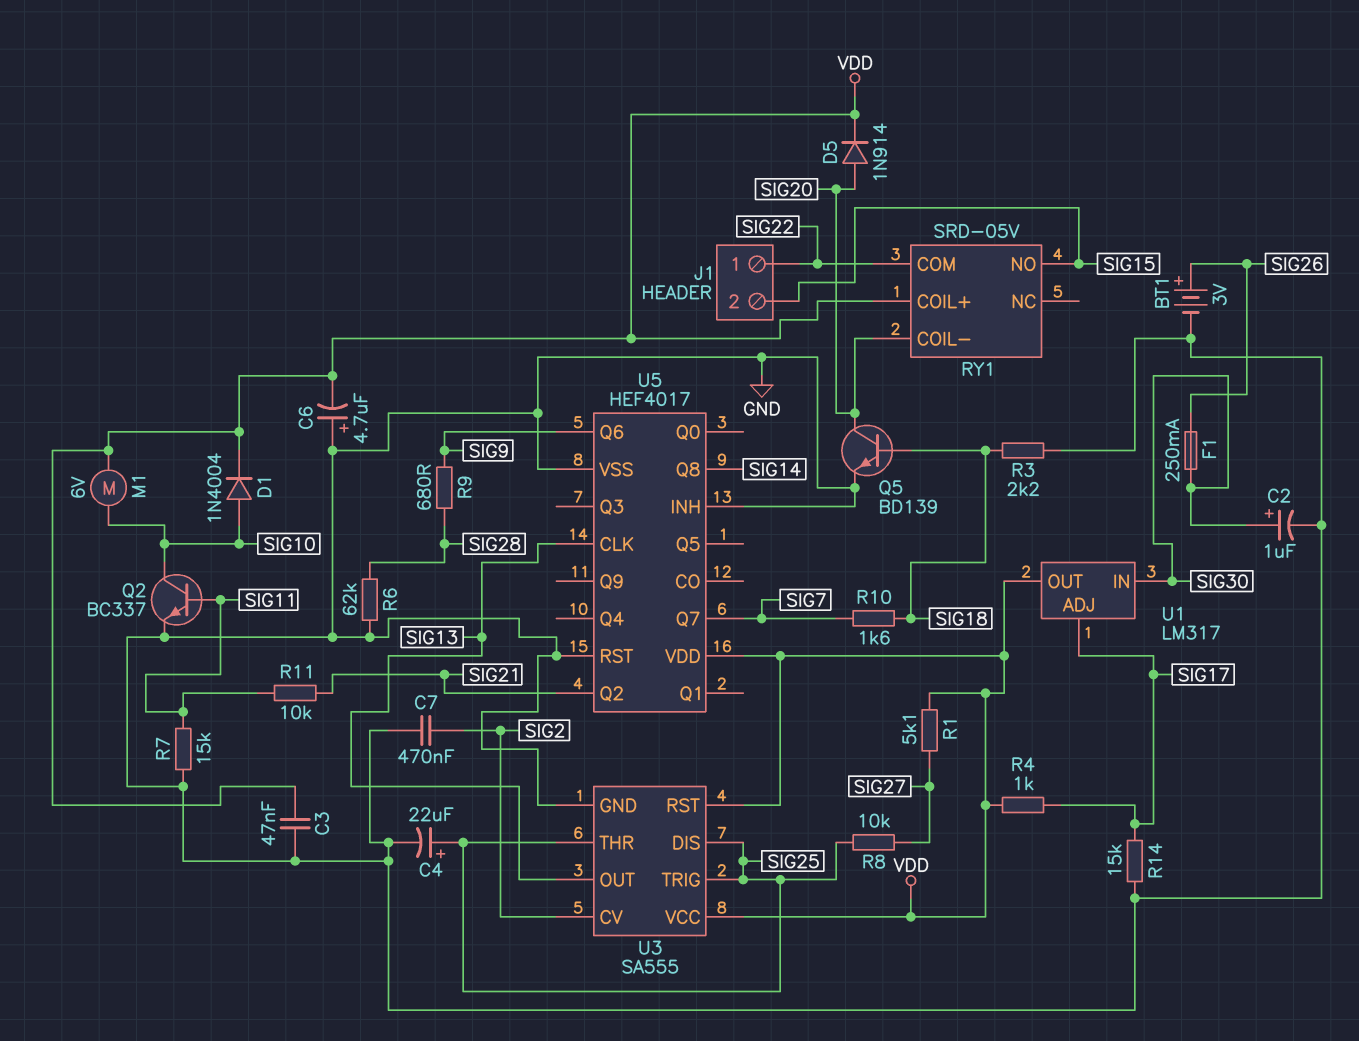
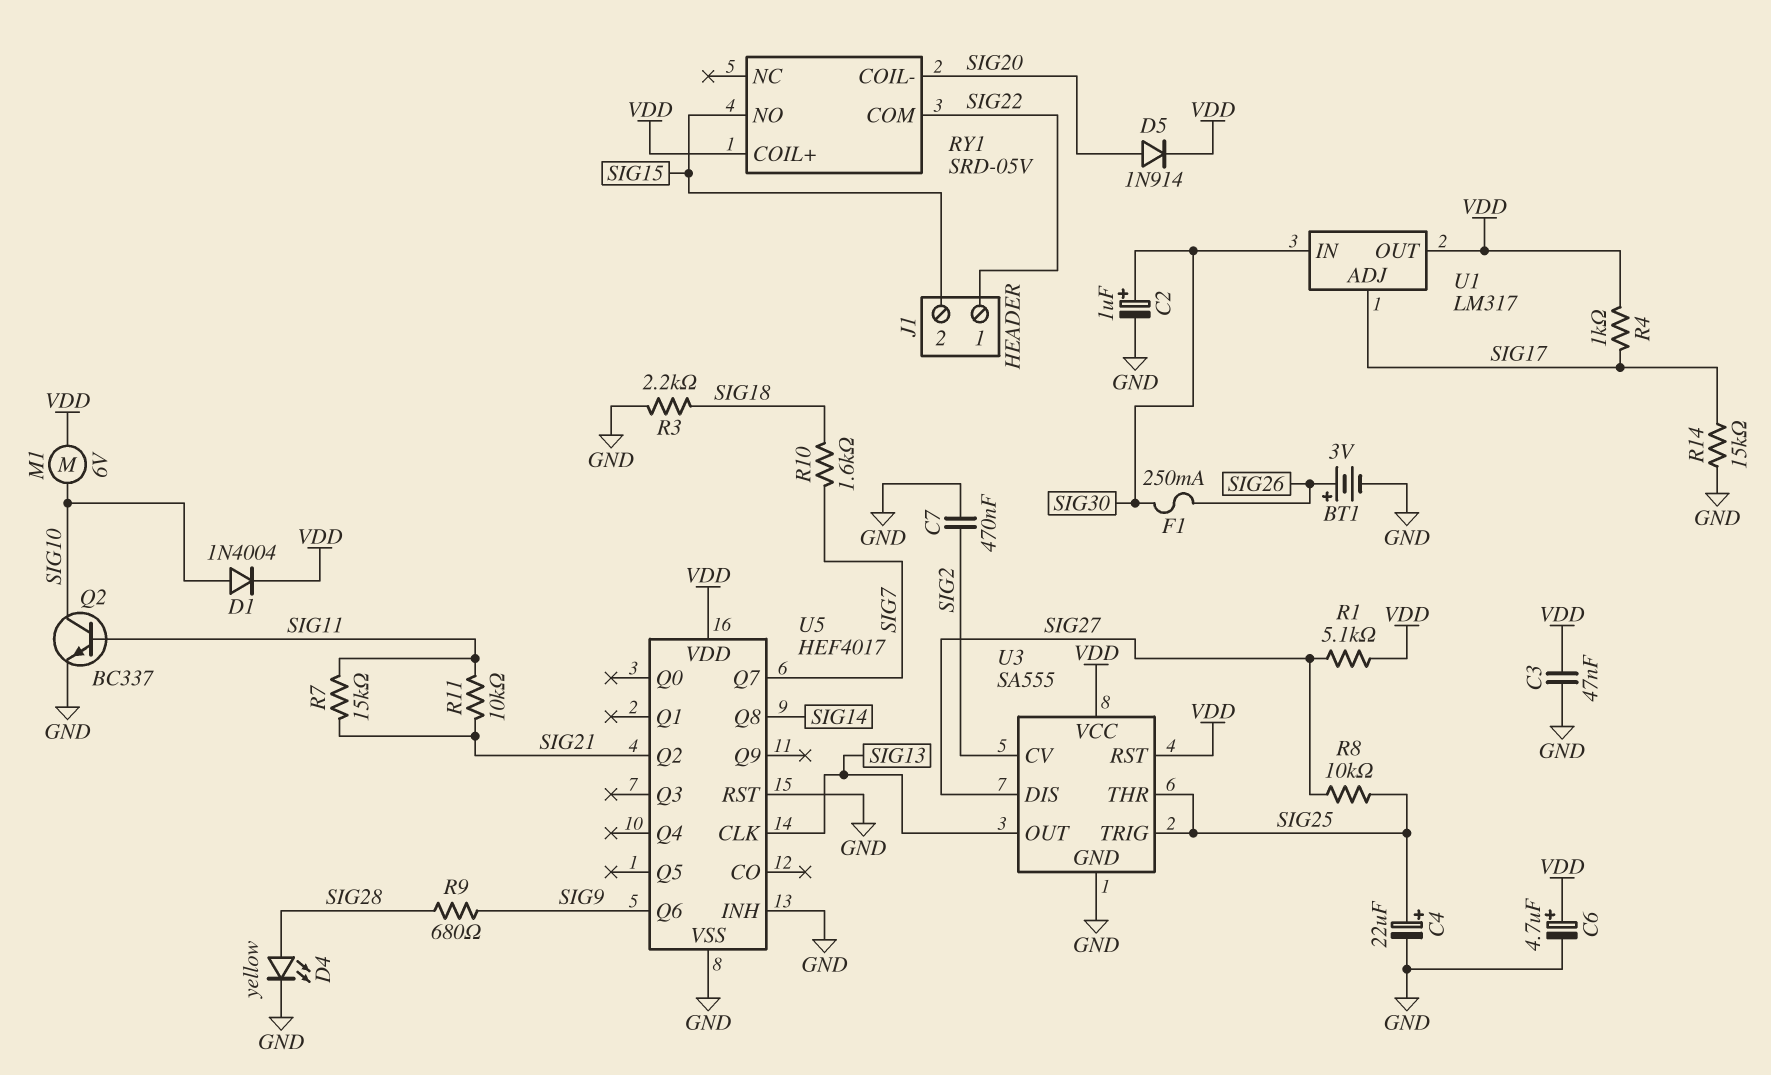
C6: 4.7uF (plus GND, minus VDD) -> 4.7uF (plus VDD, minus GND)
D4: none -> LED yellow (A SIG28, K GND)
Q5: NPN BD139 (B SIG18, C SIG20, E GND) -> none
R6: 62k (GND, SIG28) -> none
R7: 15k (GND, SIG11) -> 15k (SIG11, SIG21)
U3 pin DIS: SIG25 -> SIG27

